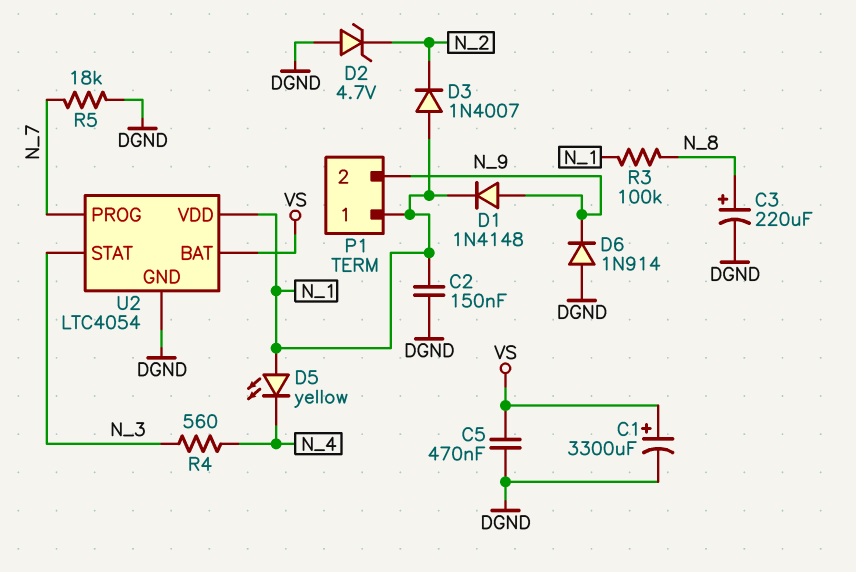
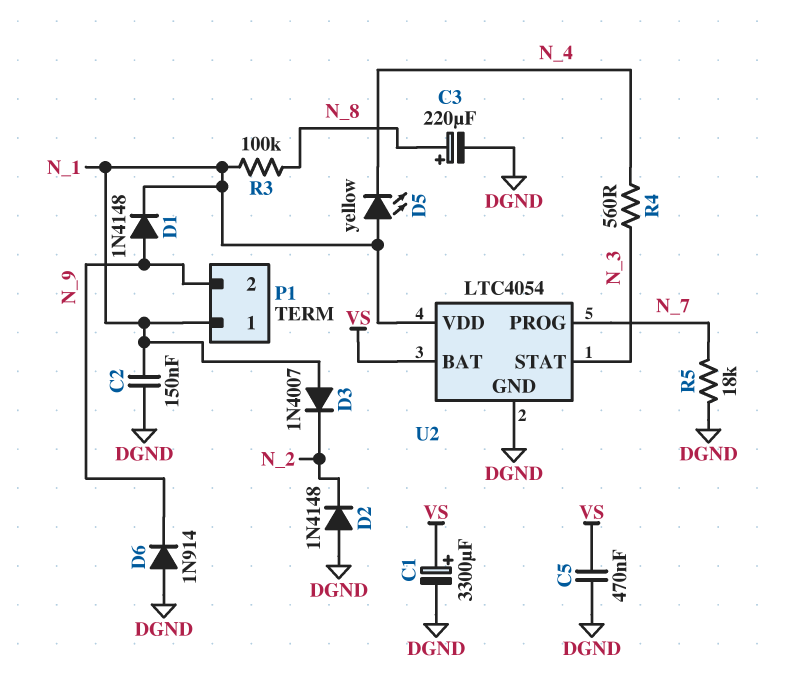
D2: zener 4.7V (A DGND, K N_2) -> diode 1N4148 (A DGND, K N_2)

